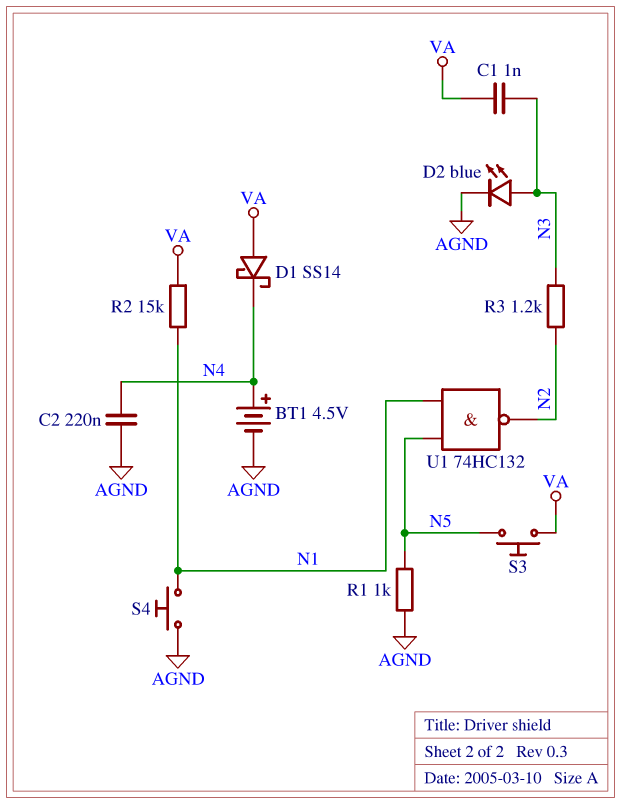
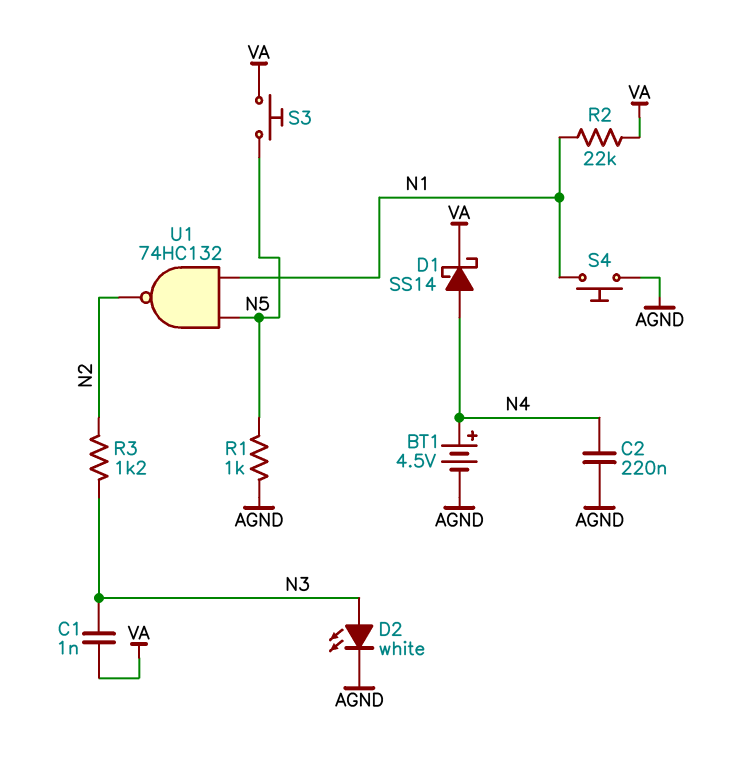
D1: schottky SS14 (A VA, K N4) -> schottky SS14 (A N4, K VA)
D2: LED blue (A N3, K AGND) -> LED white (A N3, K AGND)
R2: 15k (N1, VA) -> 22k (N1, VA)

